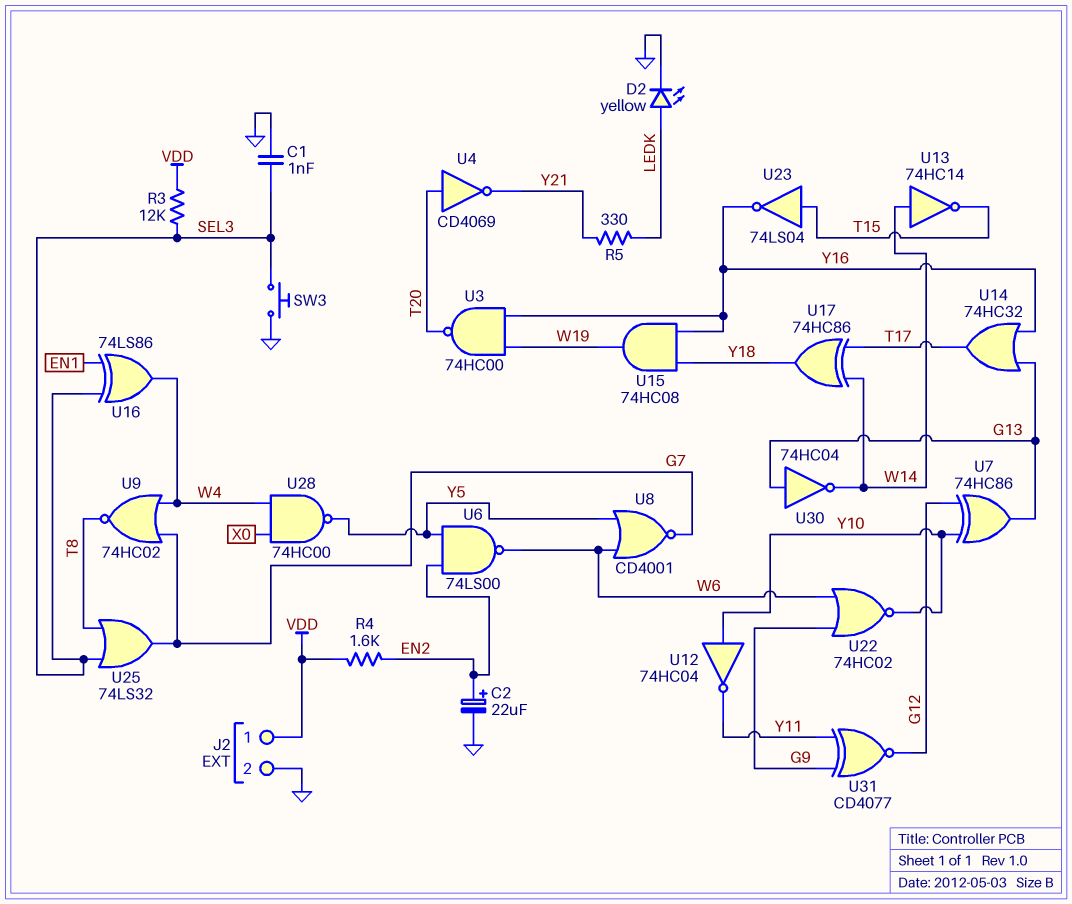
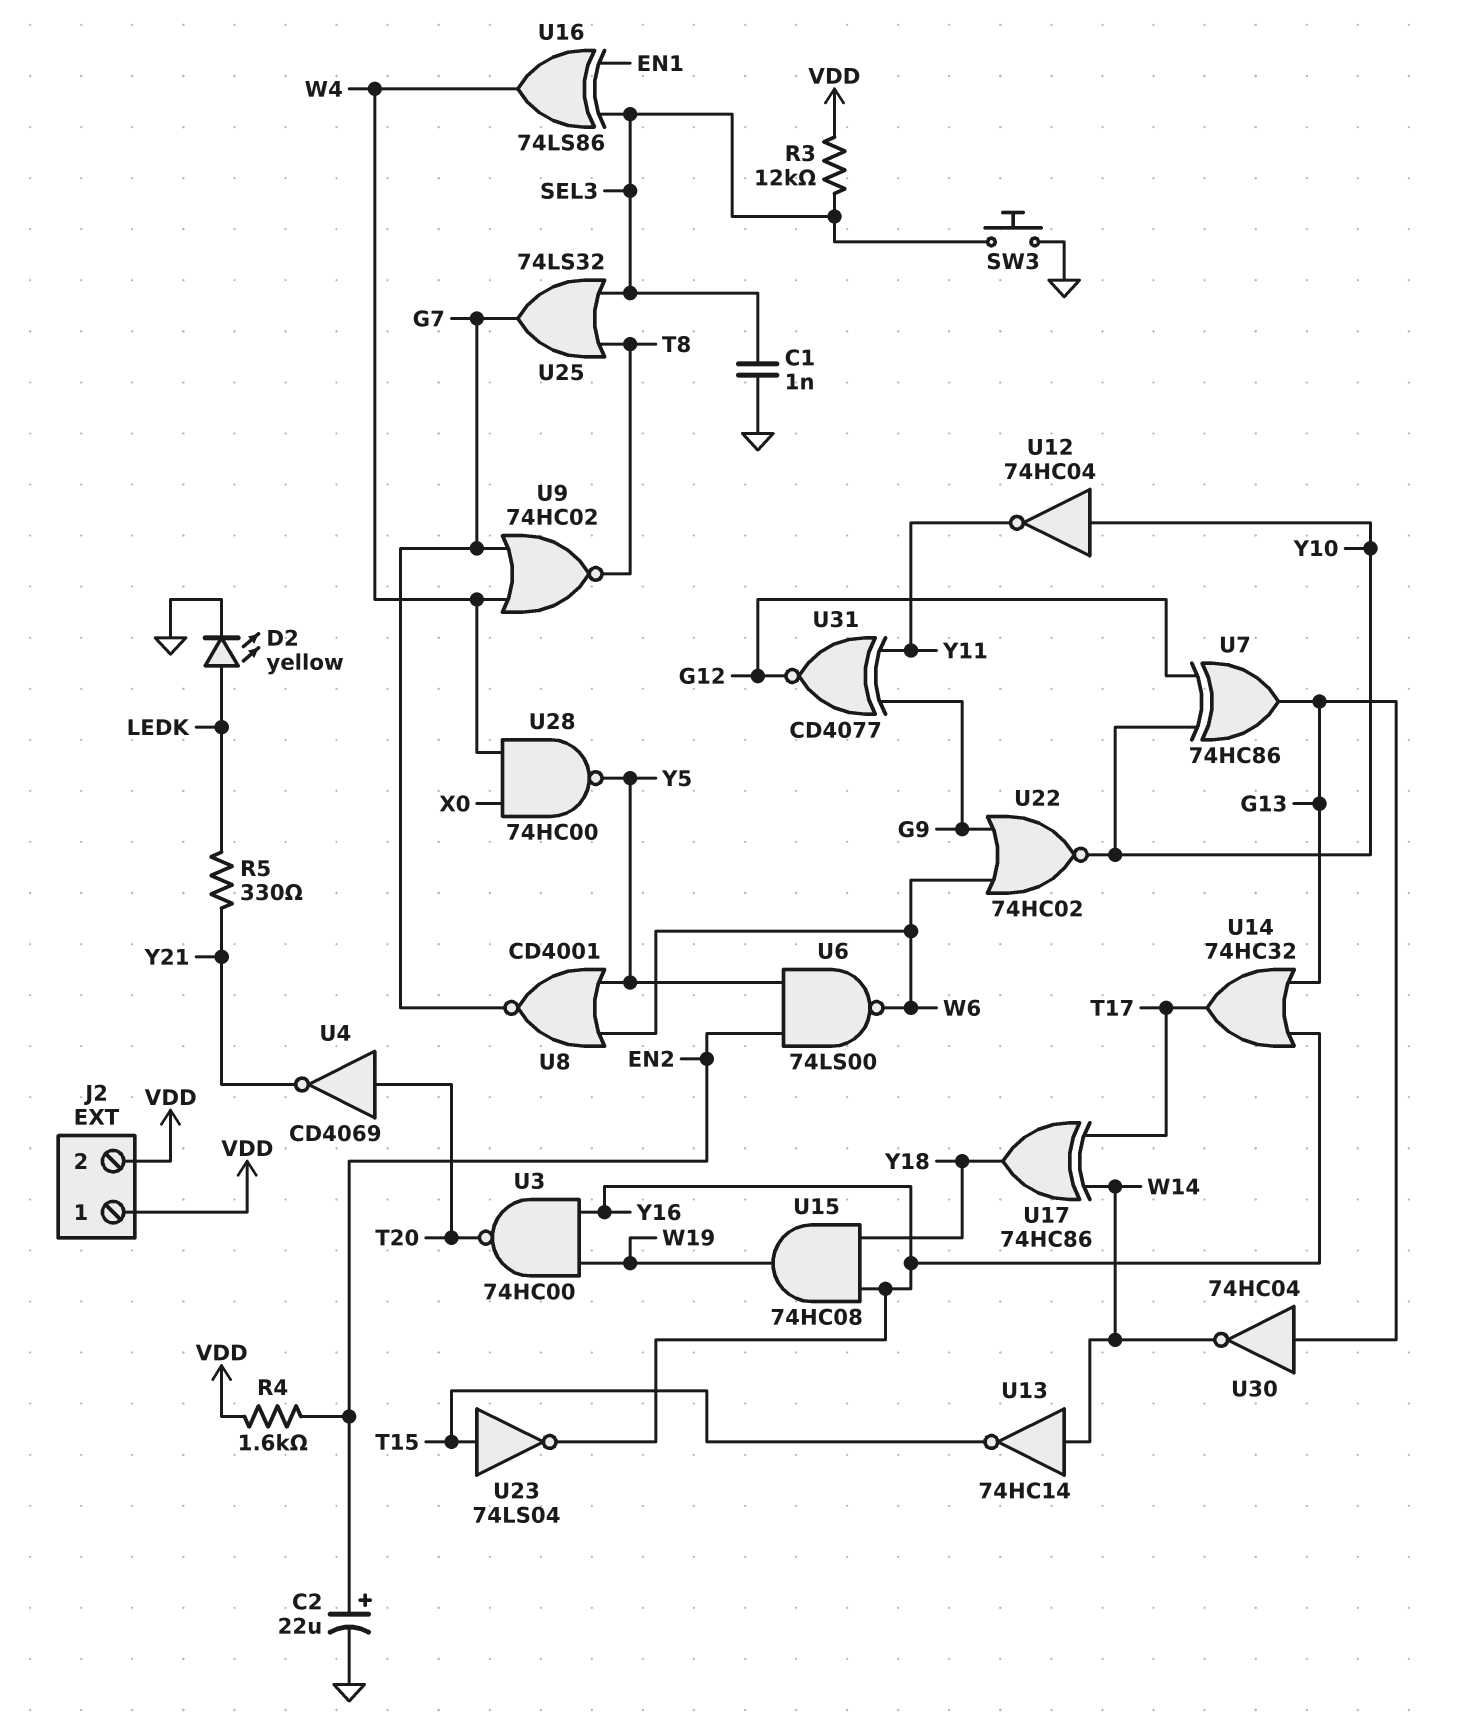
J2 pin 2: GND -> VDD

